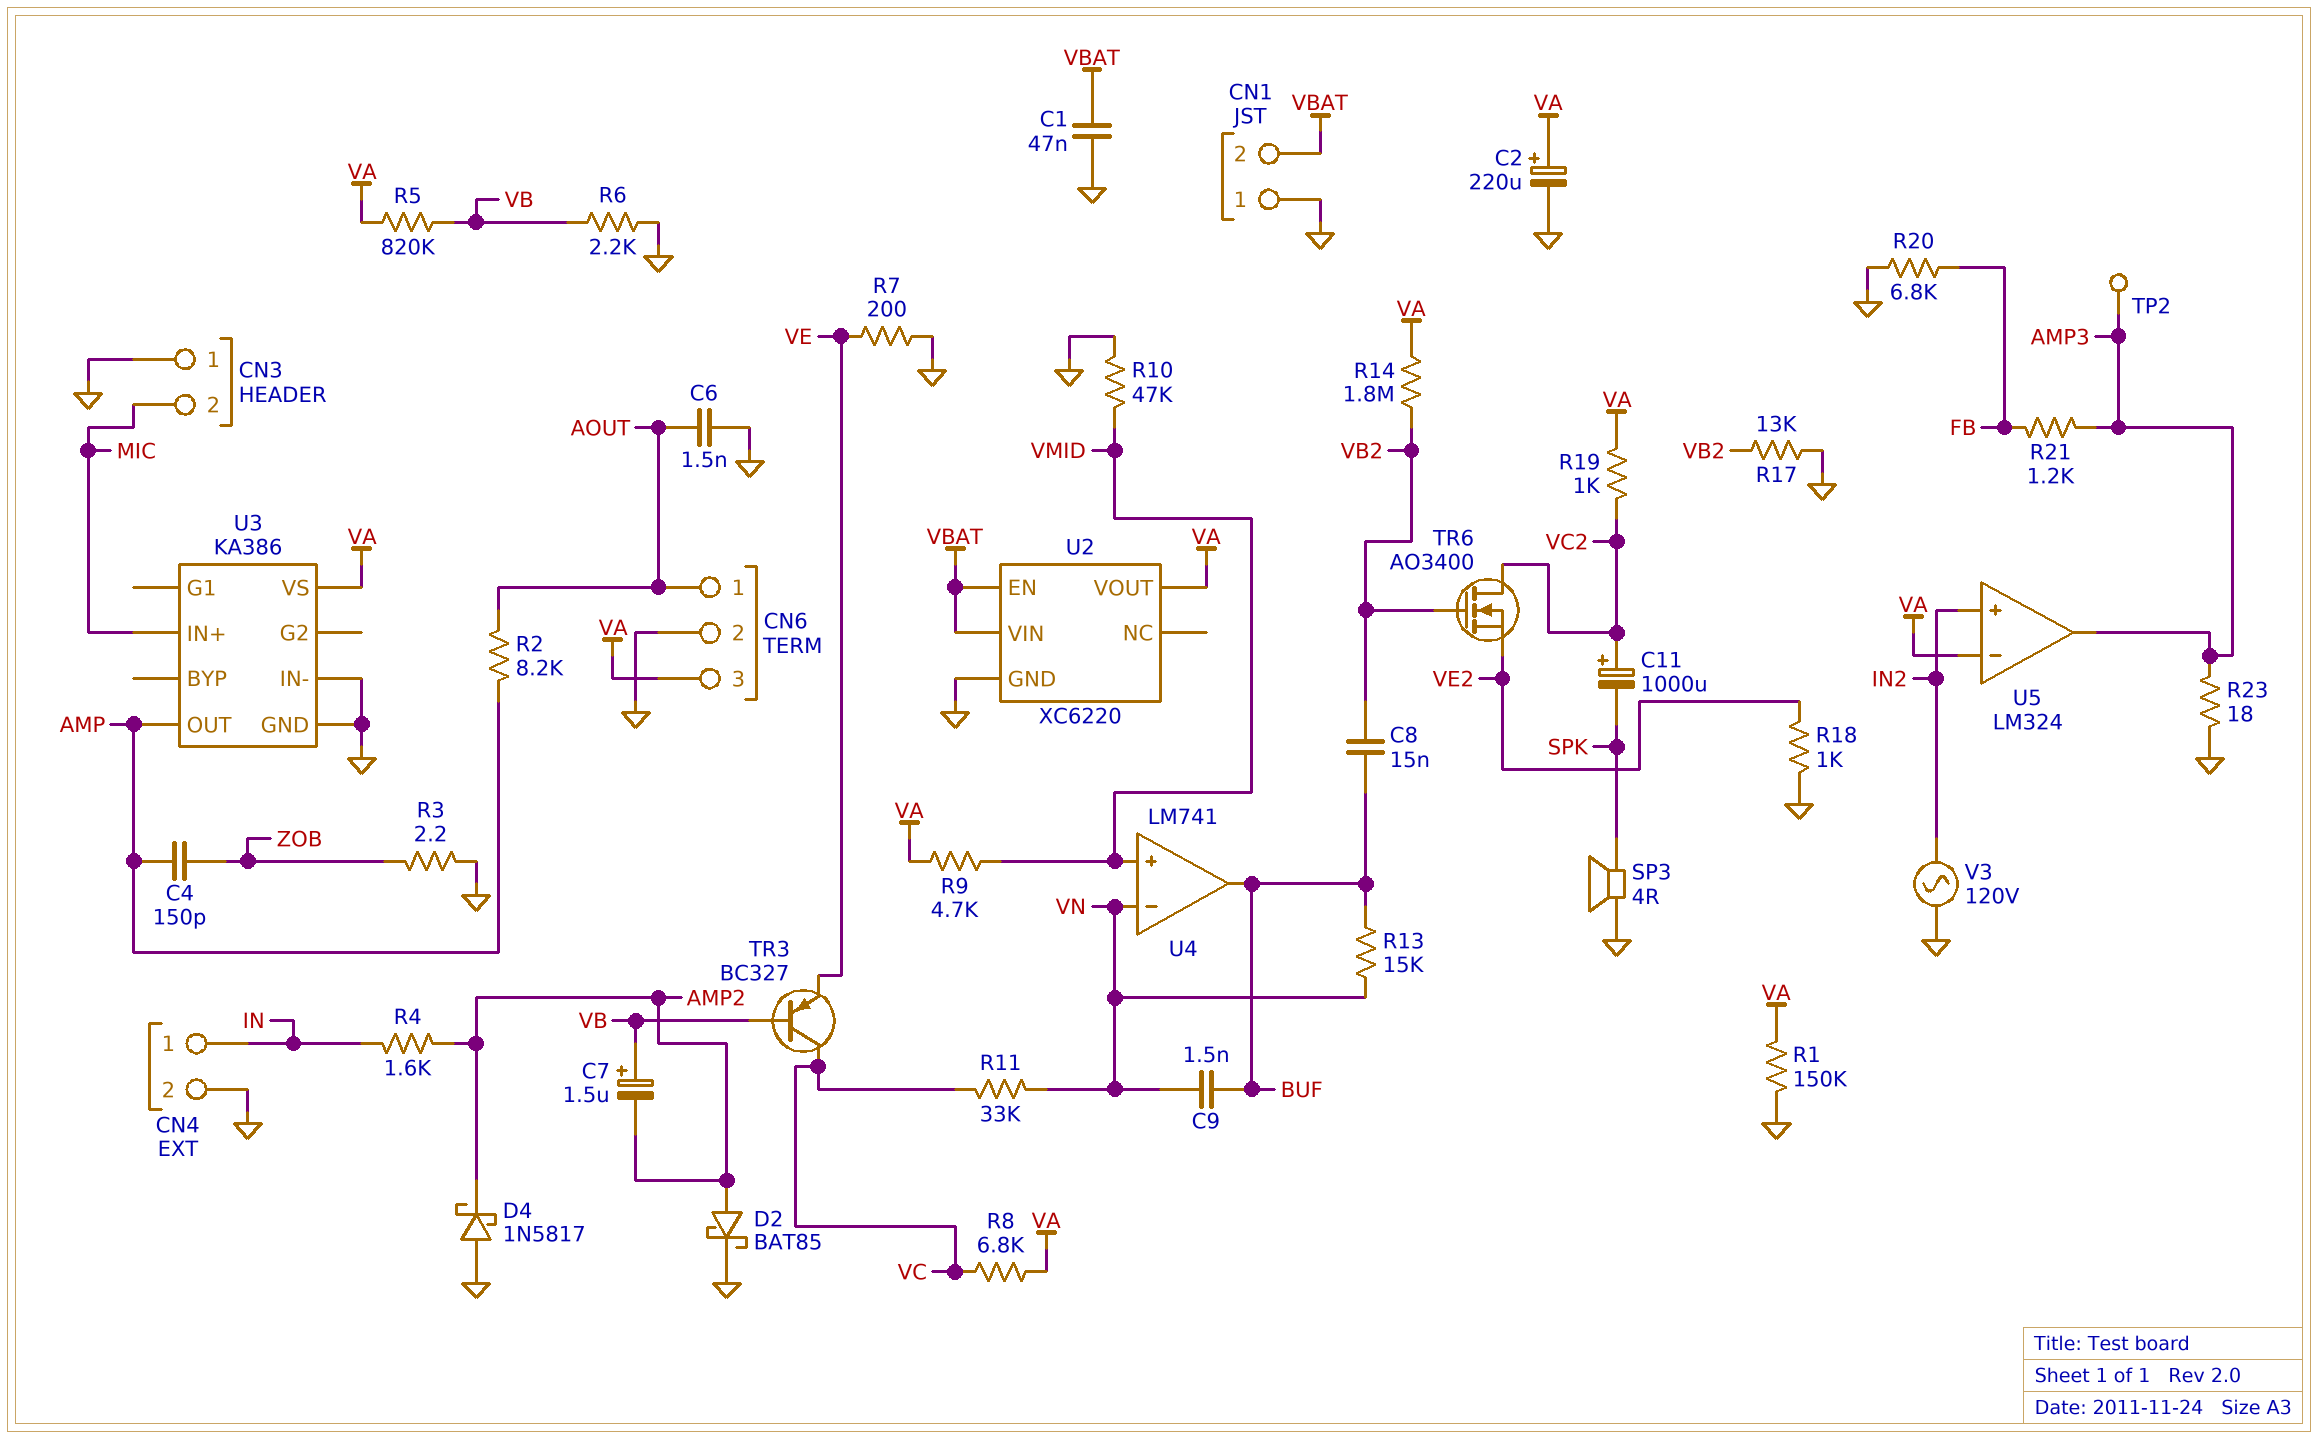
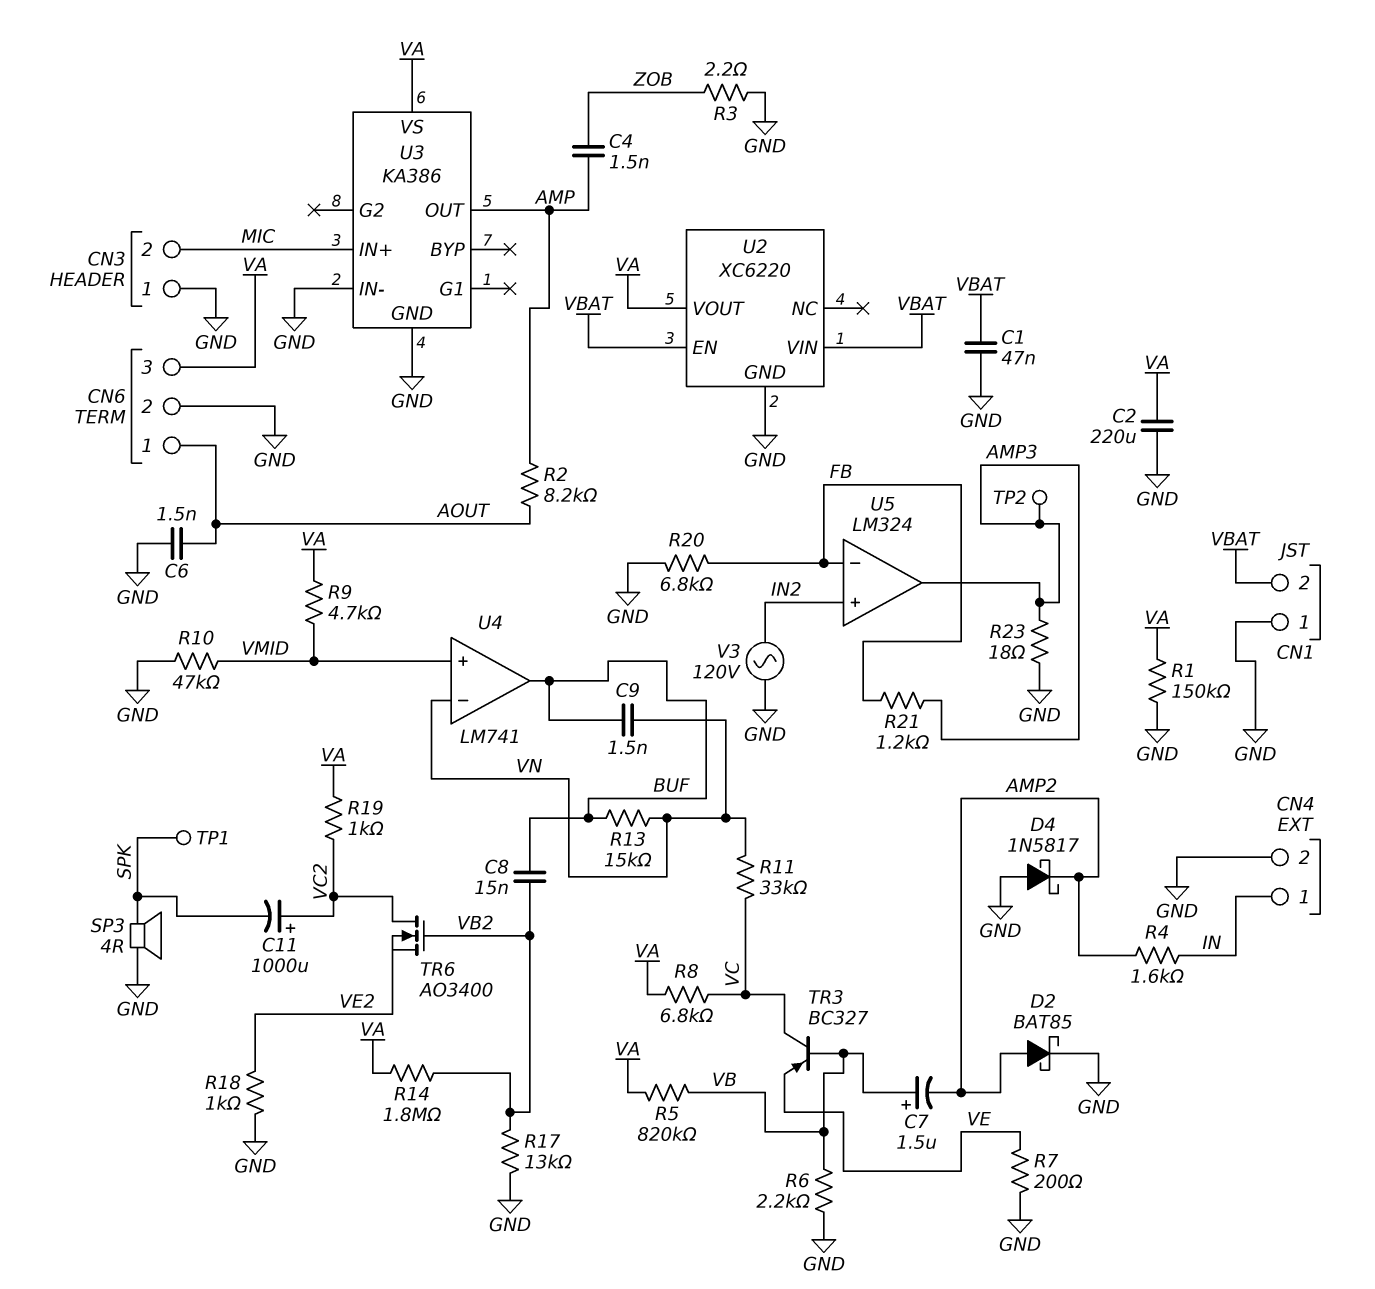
C2: 220uF (plus VA, minus GND) -> 220uF (GND, VA)
C4: 150pF (AMP, ZOB) -> 1.5nF (AMP, ZOB)
TP1: none -> test point (SPK)
U5 pin in-: VA -> FB

